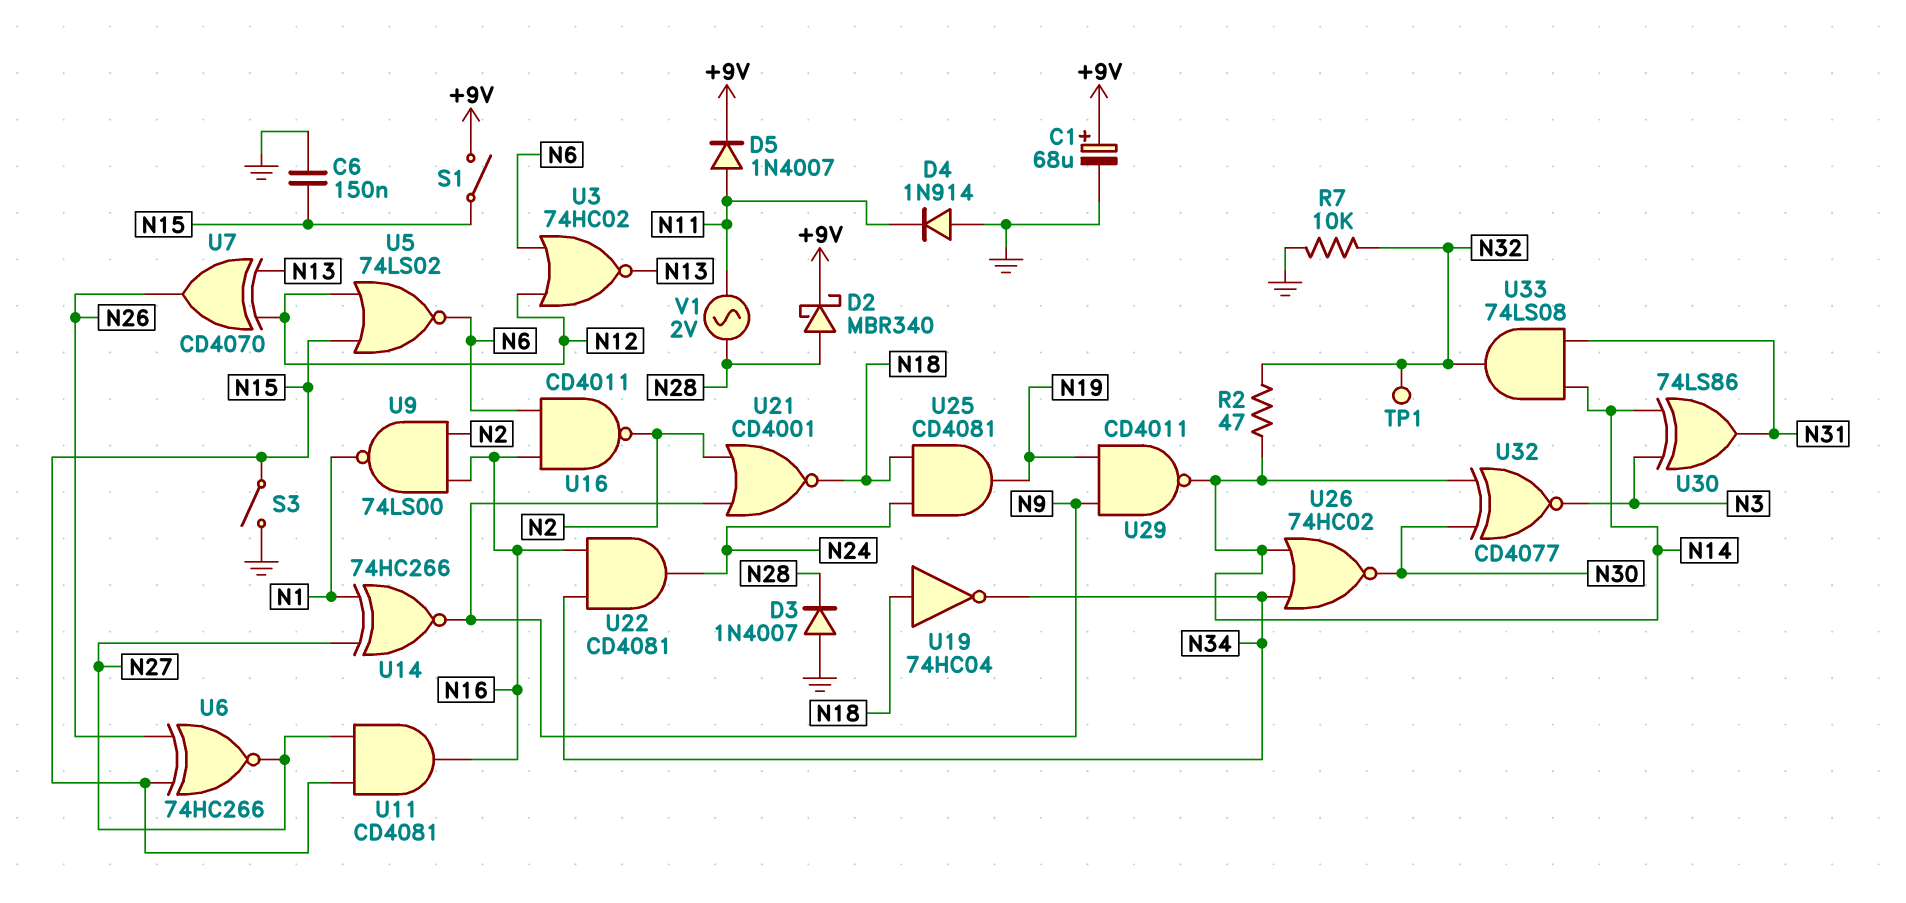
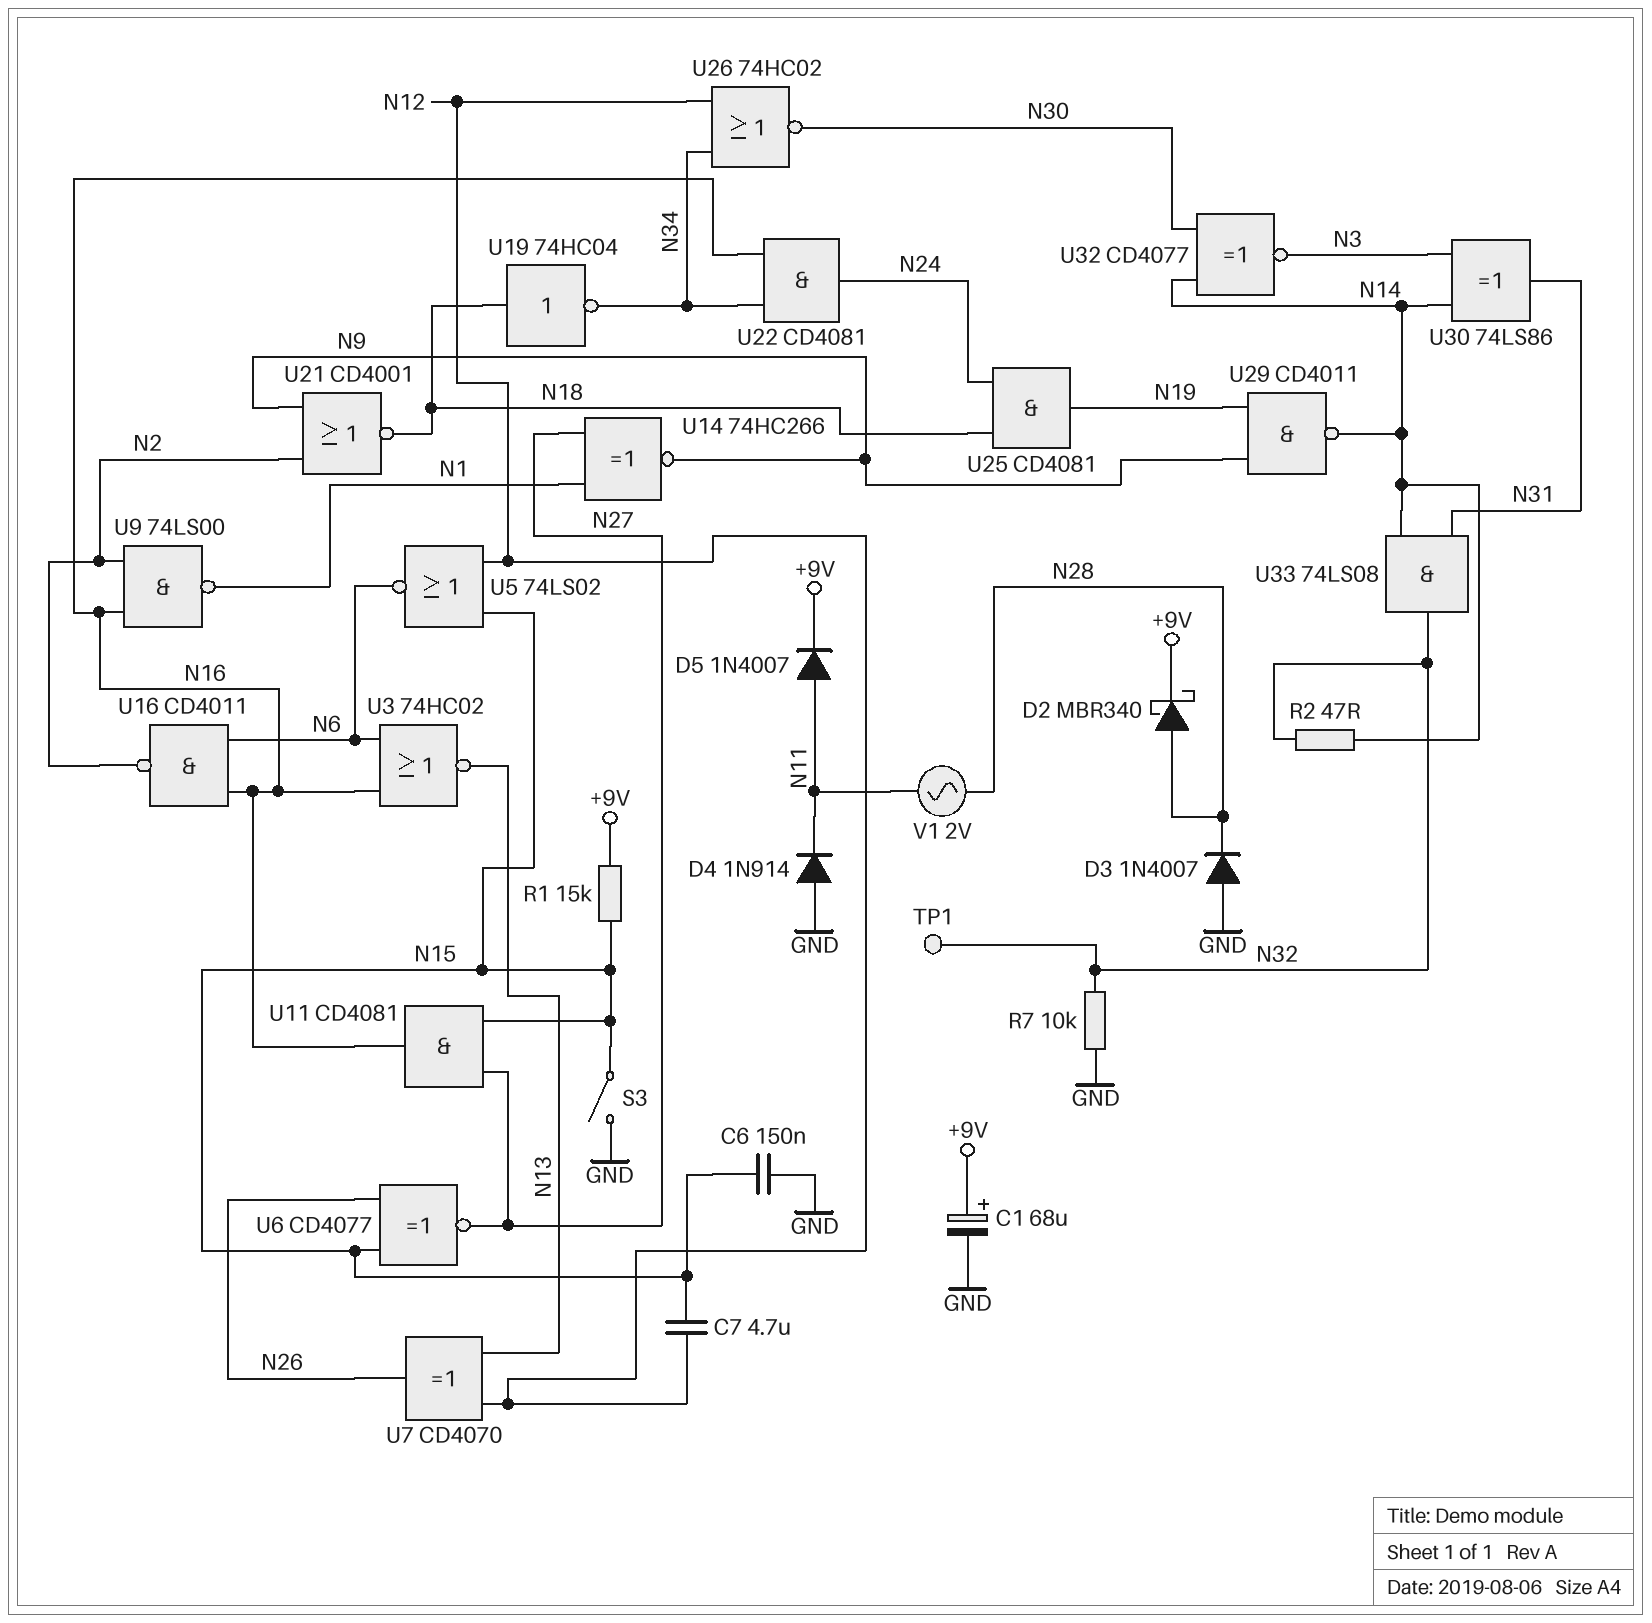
C7: none -> 4.7uF (N12, N15)
R1: none -> 15k (+9V, N15)
S1: switch (+9V, N15) -> none
U3: NOR 74HC02 (in N6, in N12, out N13) -> NOR 74HC02 (in N6, in N16, out N13)
U6: XNOR 74HC266 (in N15, in N26, out N27) -> XNOR CD4077 (in N15, in N26, out N27)
U26: NOR 74HC02 (in N14, in N34, out N30) -> NOR 74HC02 (in N12, in N34, out N30)

